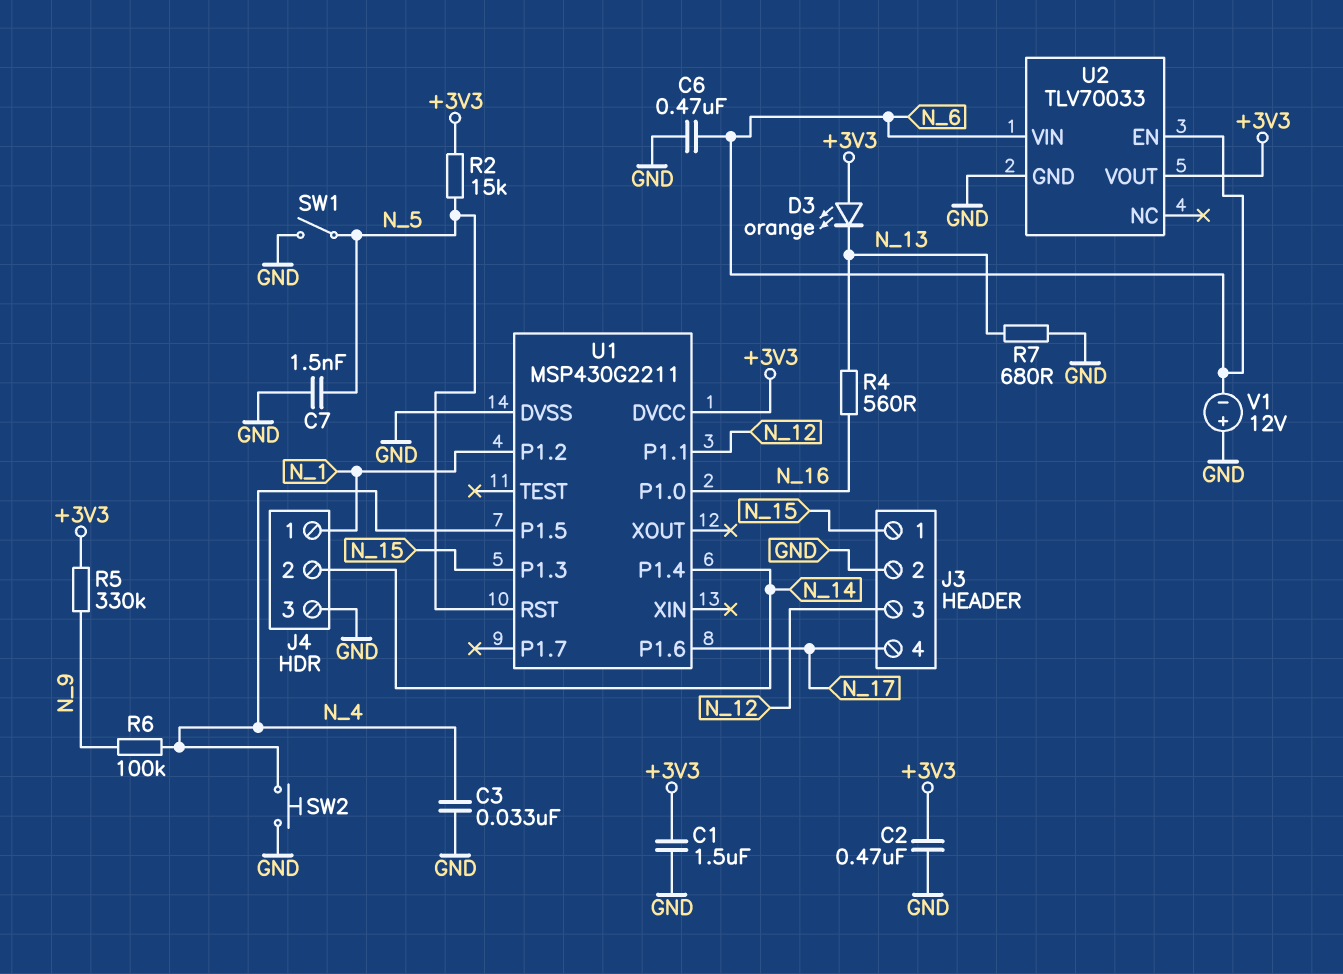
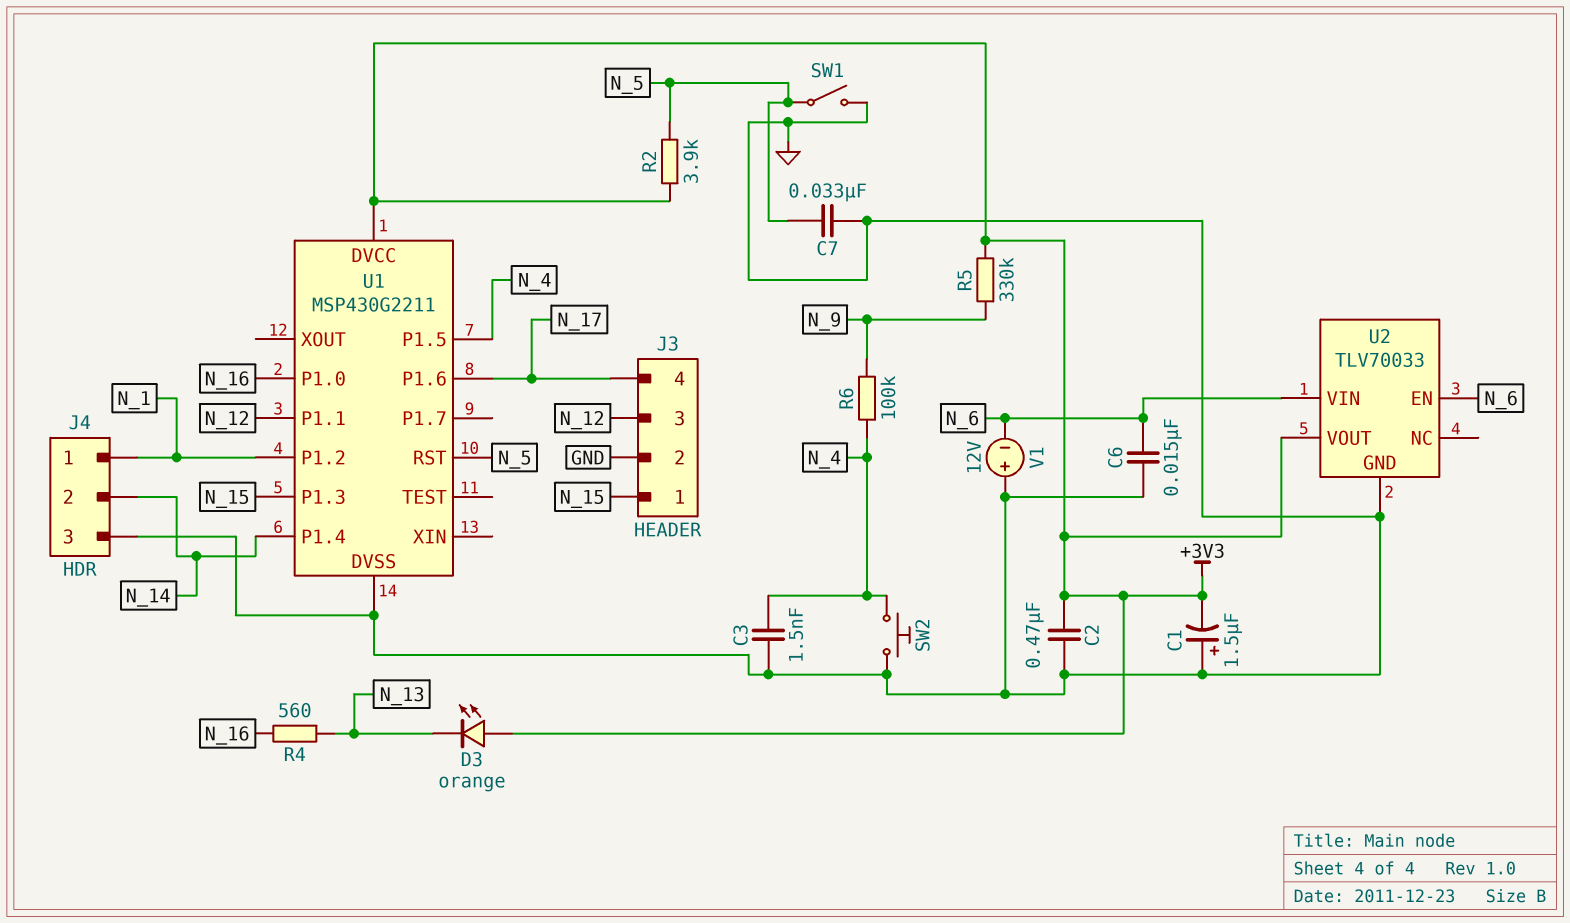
C1: 1.5uF (+3V3, GND) -> 1.5uF (plus GND, minus +3V3)
C3: 33nF (GND, N_4) -> 1.5nF (GND, N_4)
C6: 470nF (GND, N_6) -> 15nF (GND, N_6)
C7: 1.5nF (GND, N_5) -> 33nF (GND, N_5)
R2: 15k (+3V3, N_5) -> 3.9k (+3V3, N_5)
R7: 680 (GND, N_13) -> none

